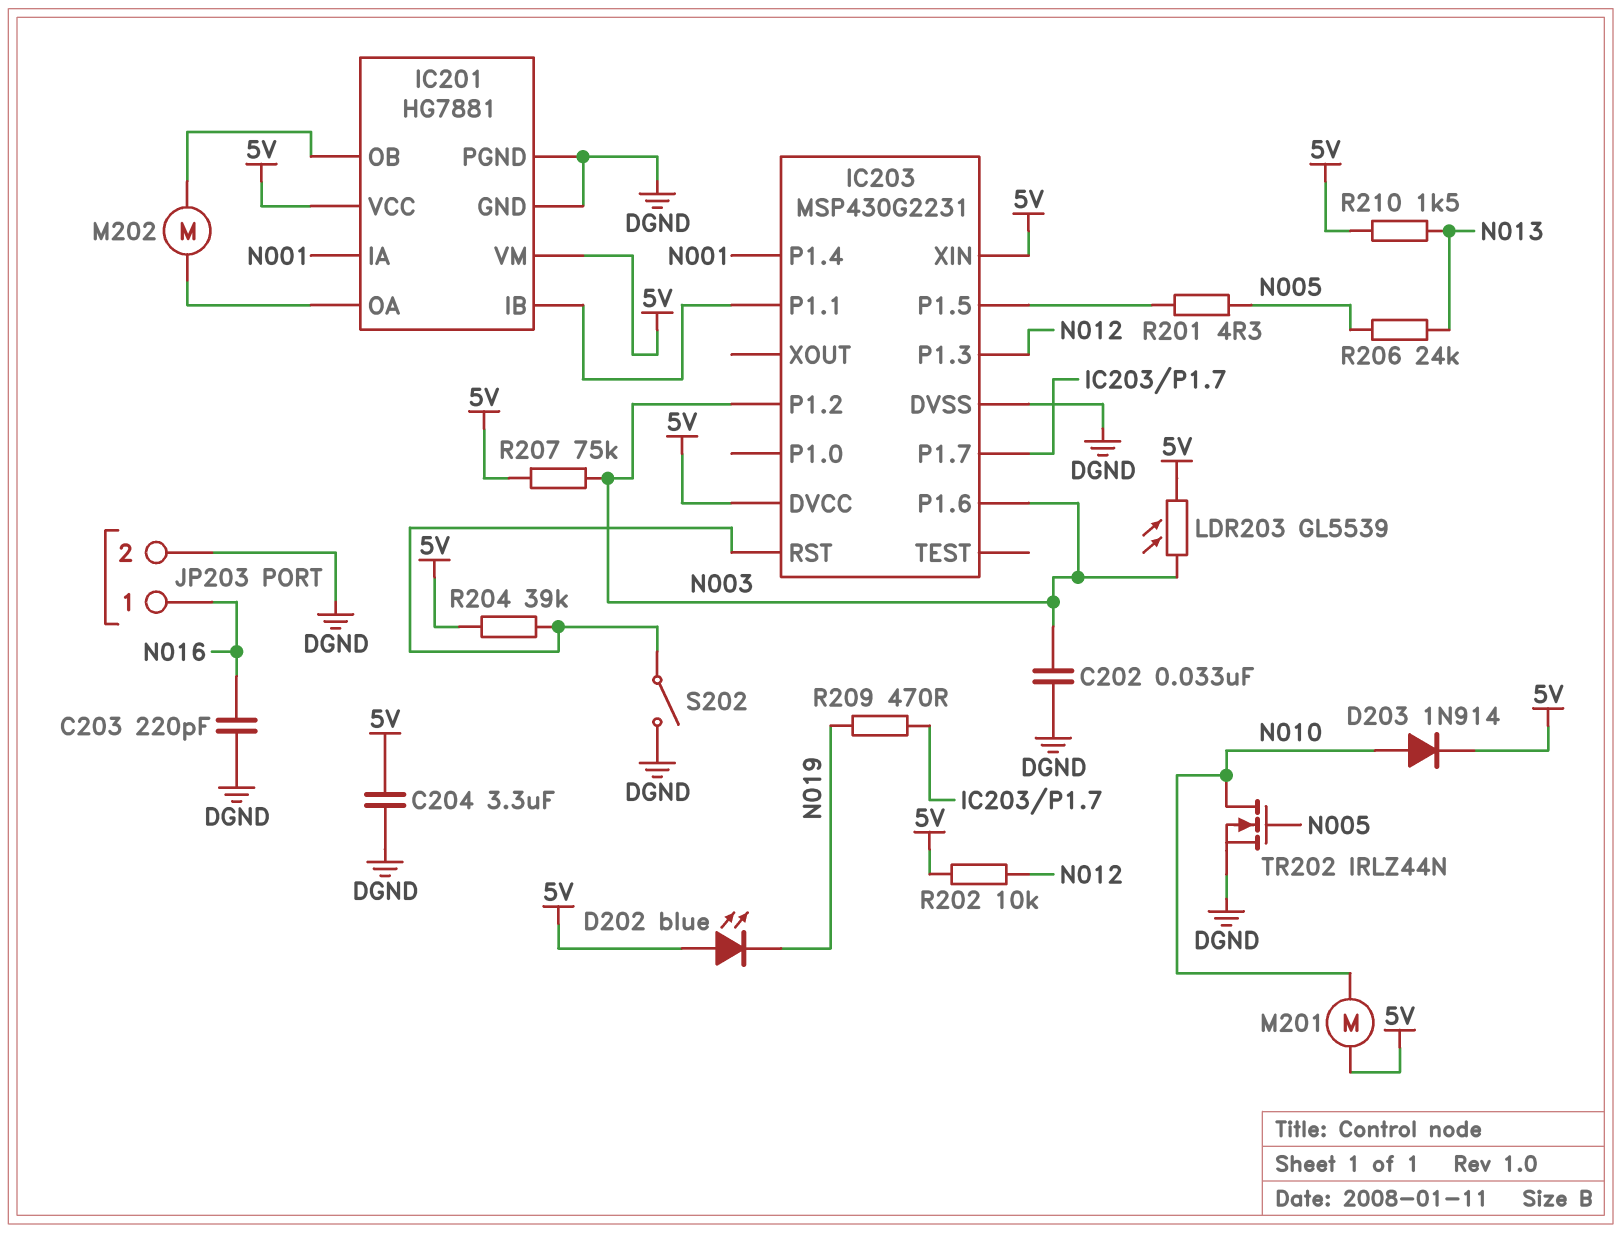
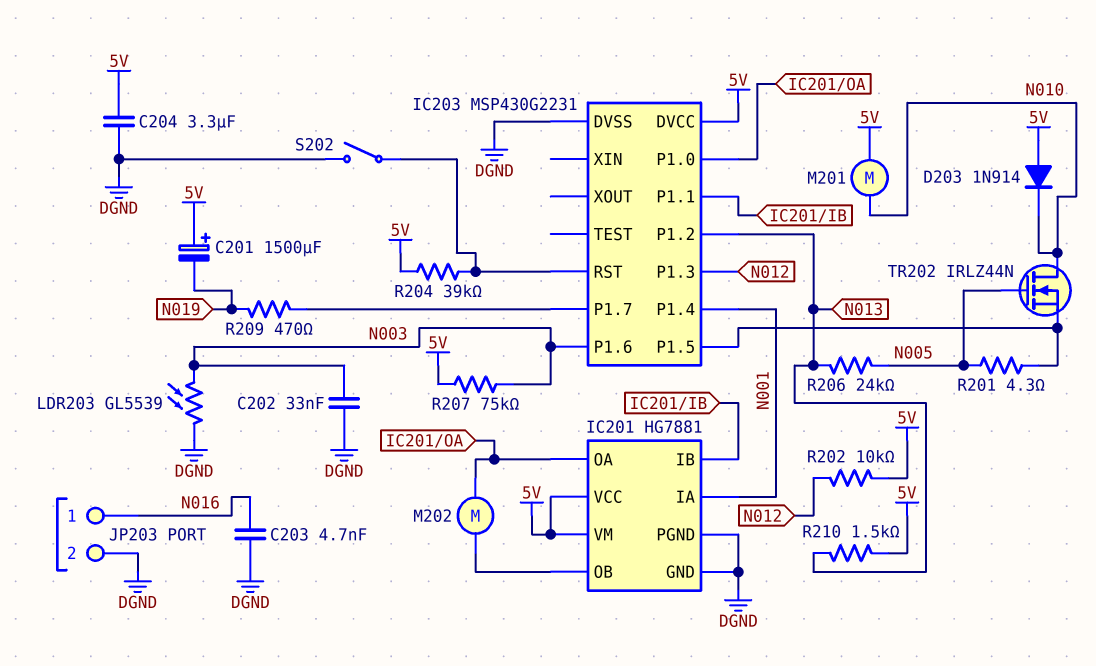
C201: none -> 1500uF (plus 5V, minus N019)
C203: 220pF (DGND, N016) -> 4.7nF (DGND, N016)
D202: LED blue (A 5V, K N019) -> none
D203: diode 1N914 (A N010, K 5V) -> diode 1N914 (A 5V, K N010)
IC203 pin P1.0: none -> IC201/OA
IC203 pin P1.2: N003 -> N013
IC203 pin XIN: 5V -> none
LDR203: GL5539 (5V, N003) -> GL5539 (DGND, N003)
TR202: NMOS IRLZ44N (G N005, D N010, S DGND) -> NMOS IRLZ44N (G N005, D N010, S IC203/P1.5)

